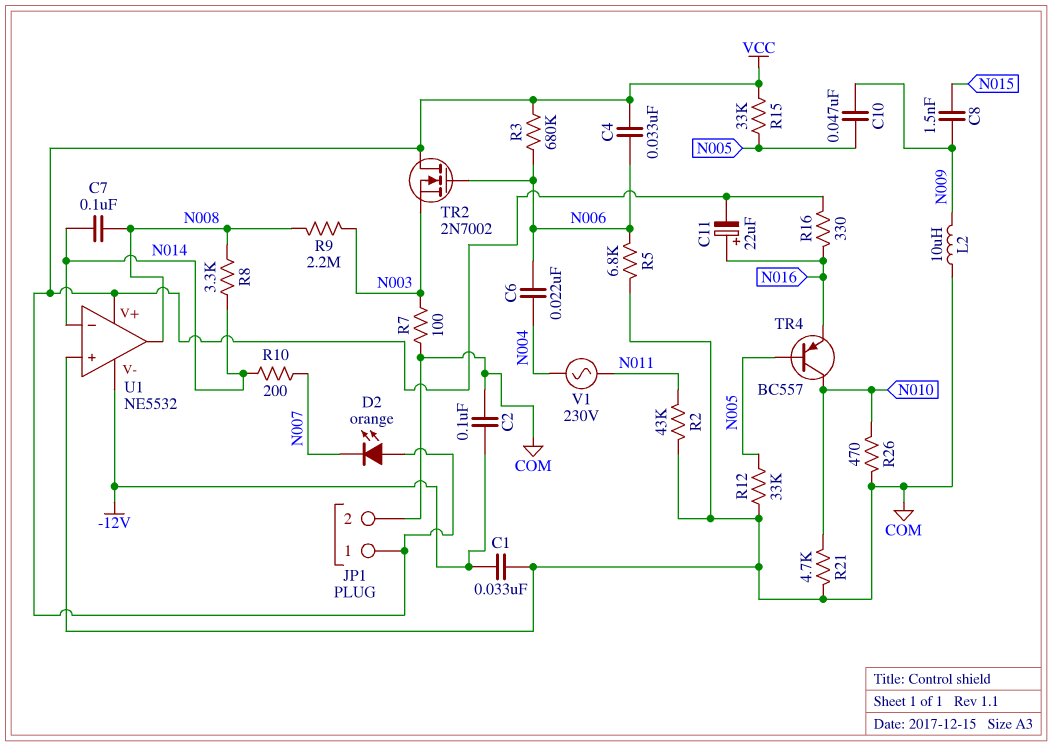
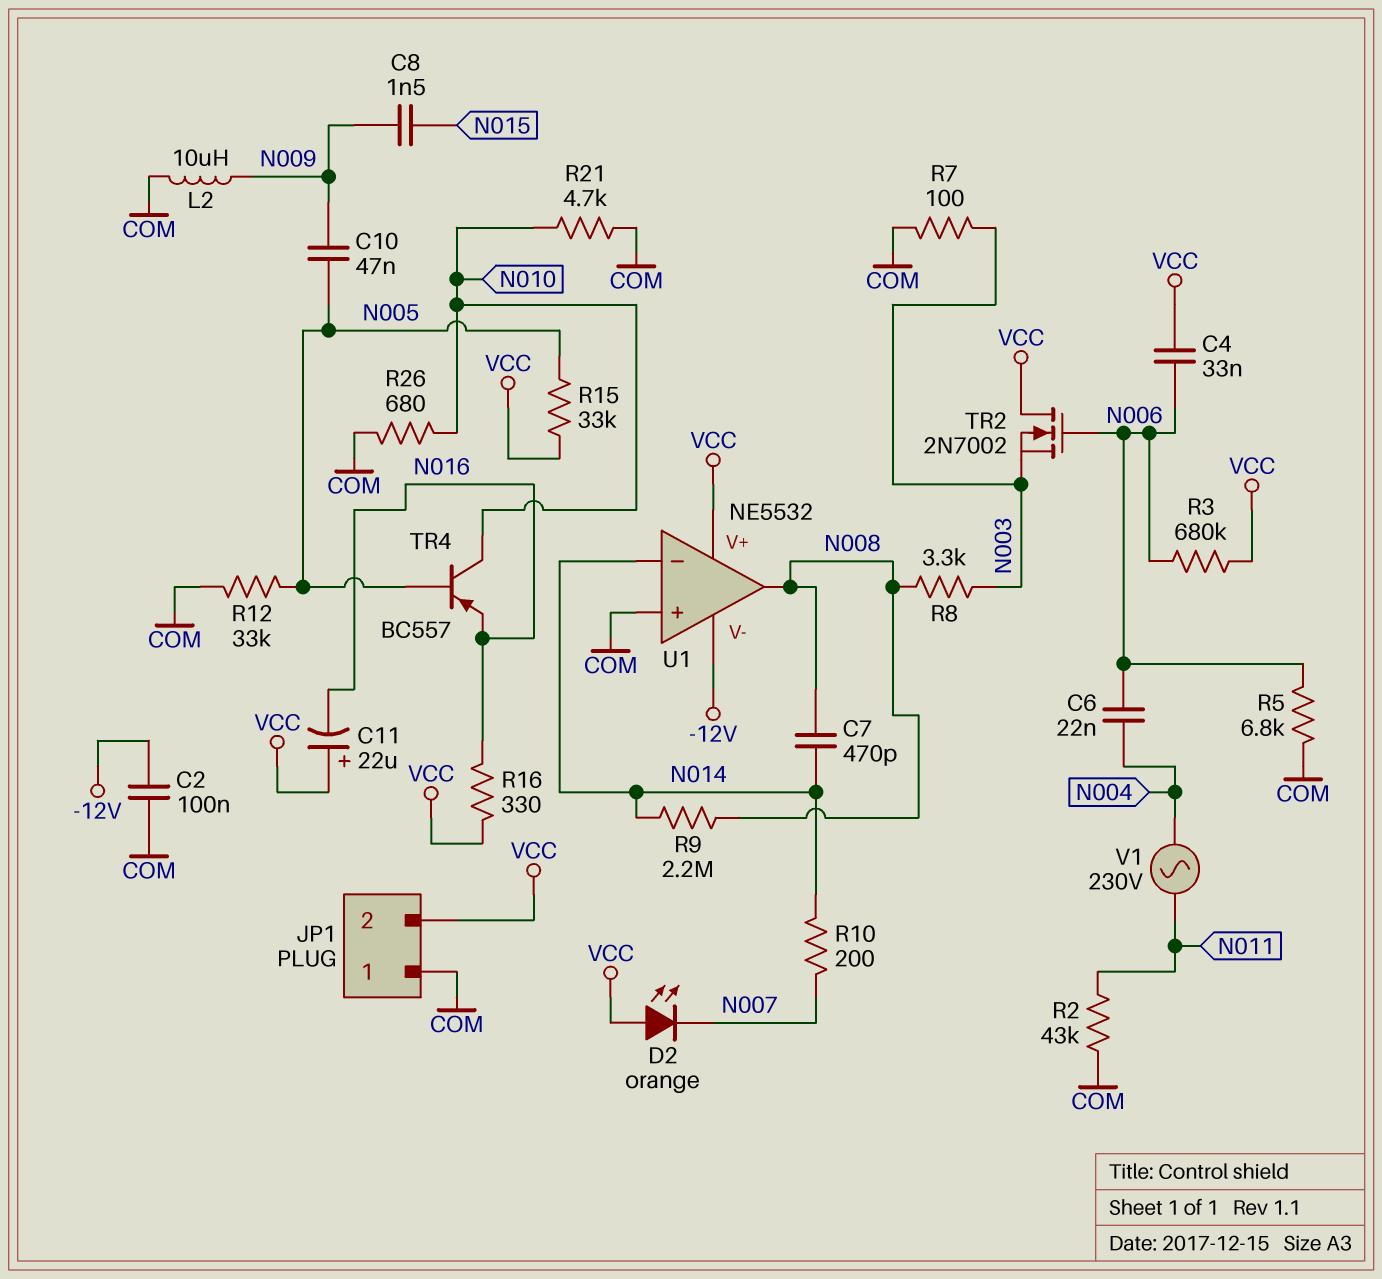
C1: 33nF (-12V, COM) -> none
C7: 100nF (N008, N014) -> 470pF (N008, N014)
C11: 22uF (plus N016, minus VCC) -> 22uF (plus VCC, minus N016)
JP1 pin 1: VCC -> COM
JP1 pin 2: COM -> VCC
R8: 3.3k (N008, N014) -> 3.3k (N003, N008)
R9: 2.2M (N003, N008) -> 2.2M (N008, N014)
R26: 470 (COM, N010) -> 680 (COM, N010)

